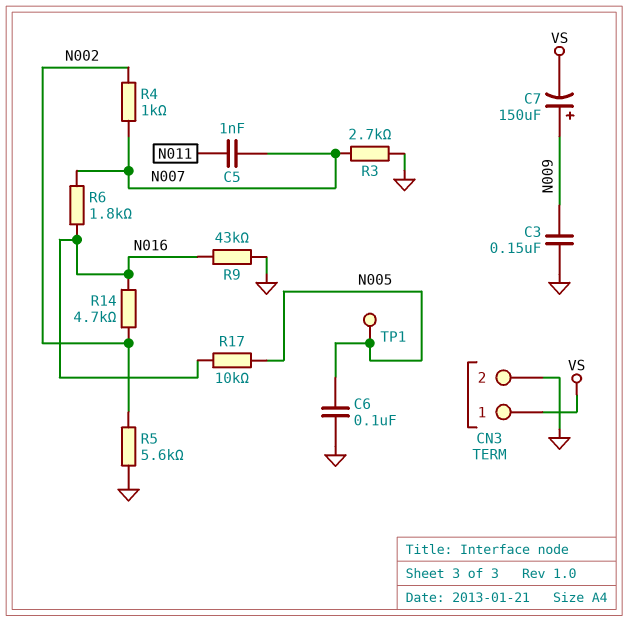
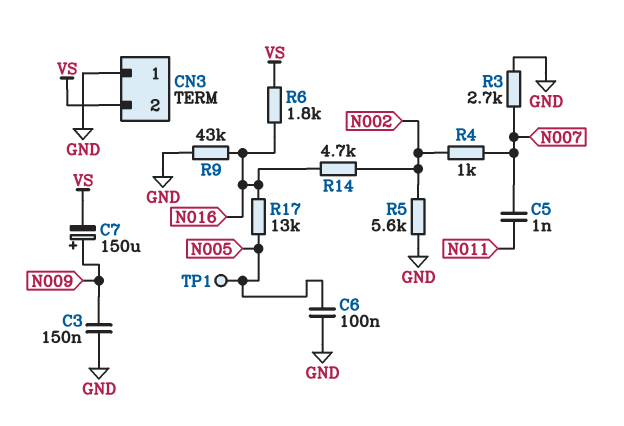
CN3 pin 1: VS -> GND
CN3 pin 2: GND -> VS
R6: 1.8k (N007, N016) -> 1.8k (N016, VS)
R17: 10k (N005, N016) -> 13k (N005, N016)

